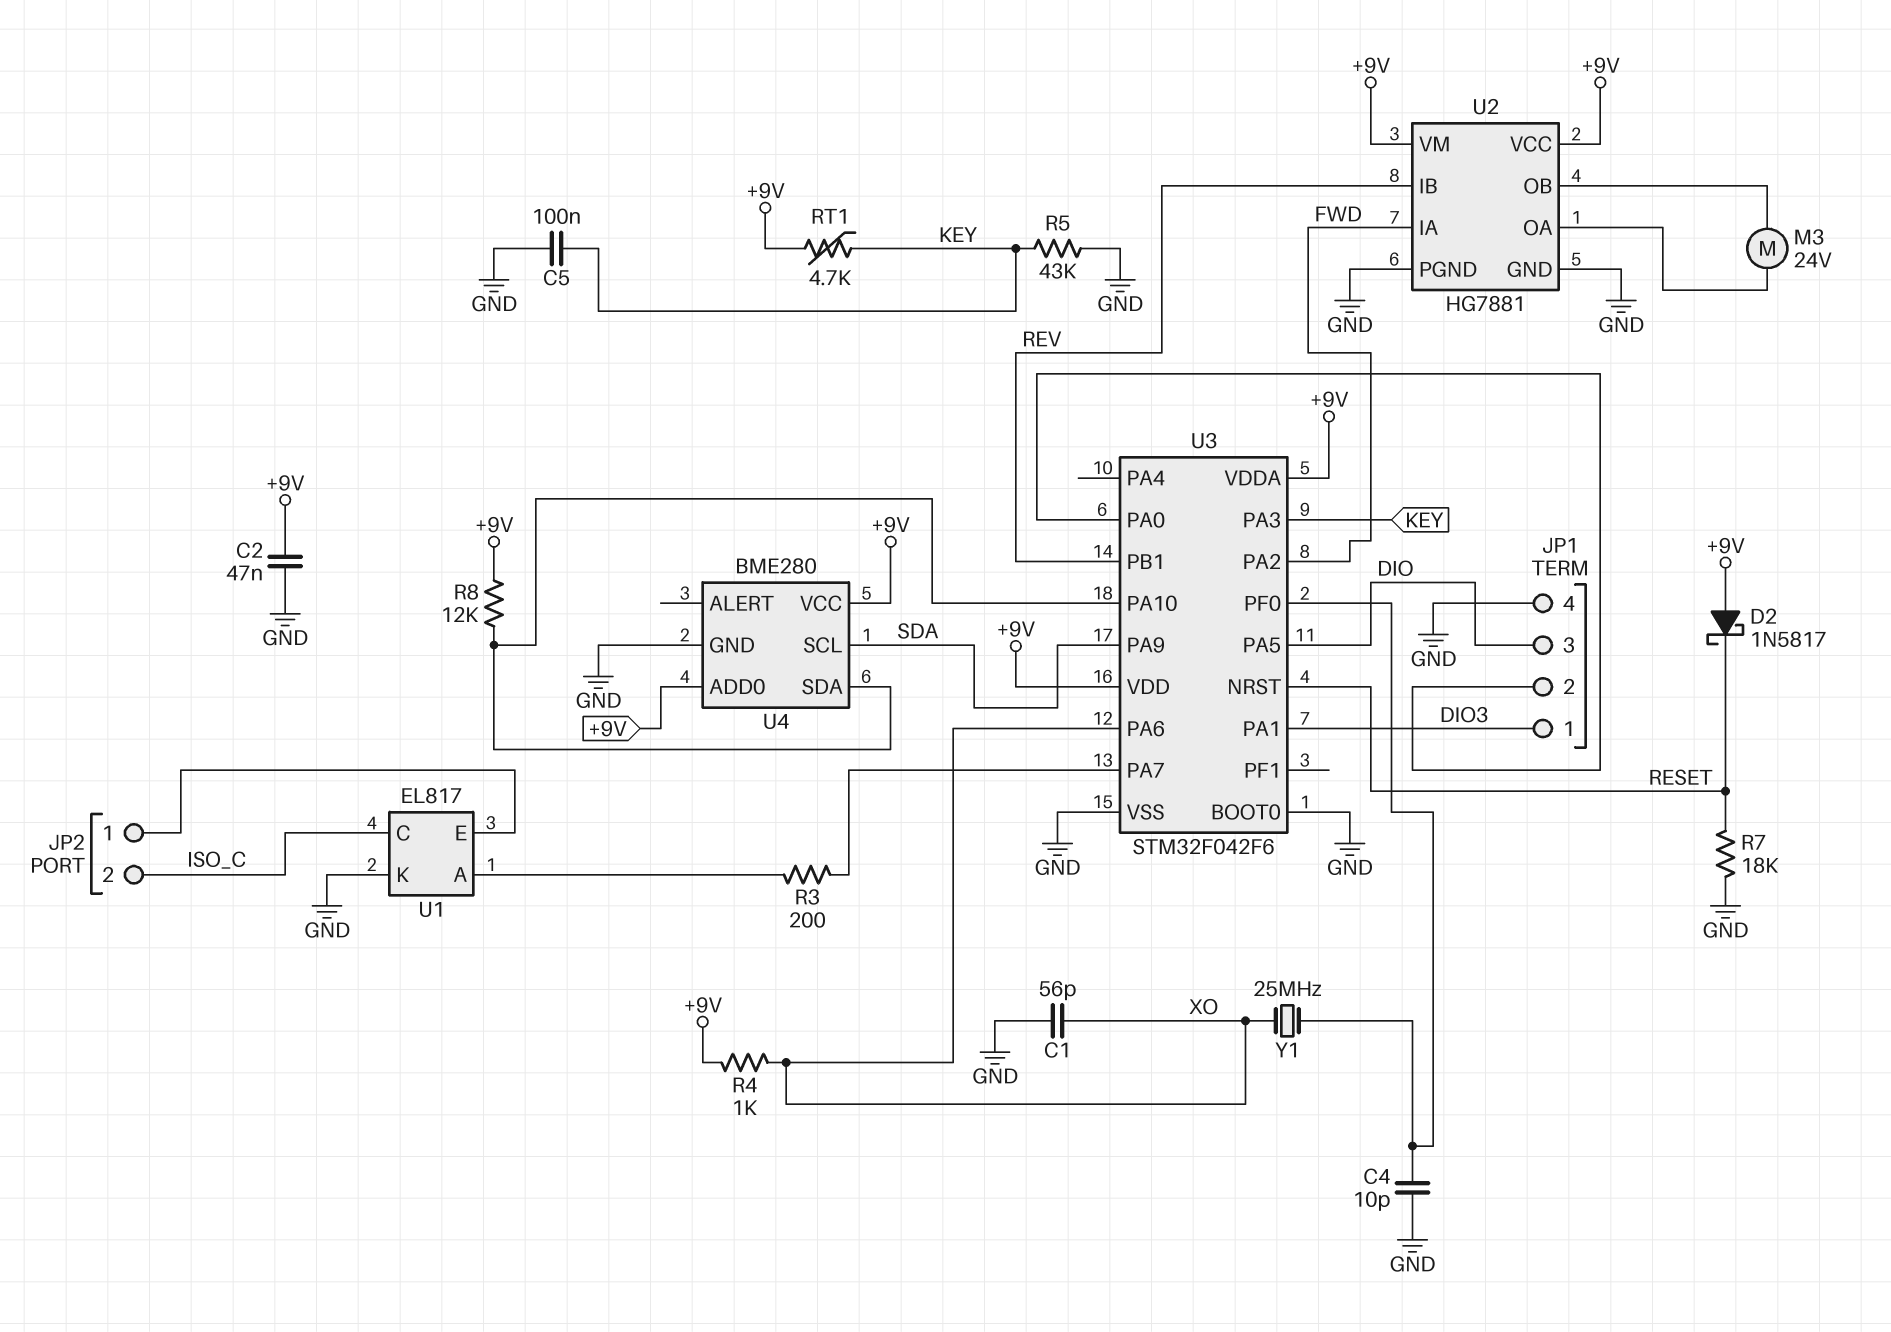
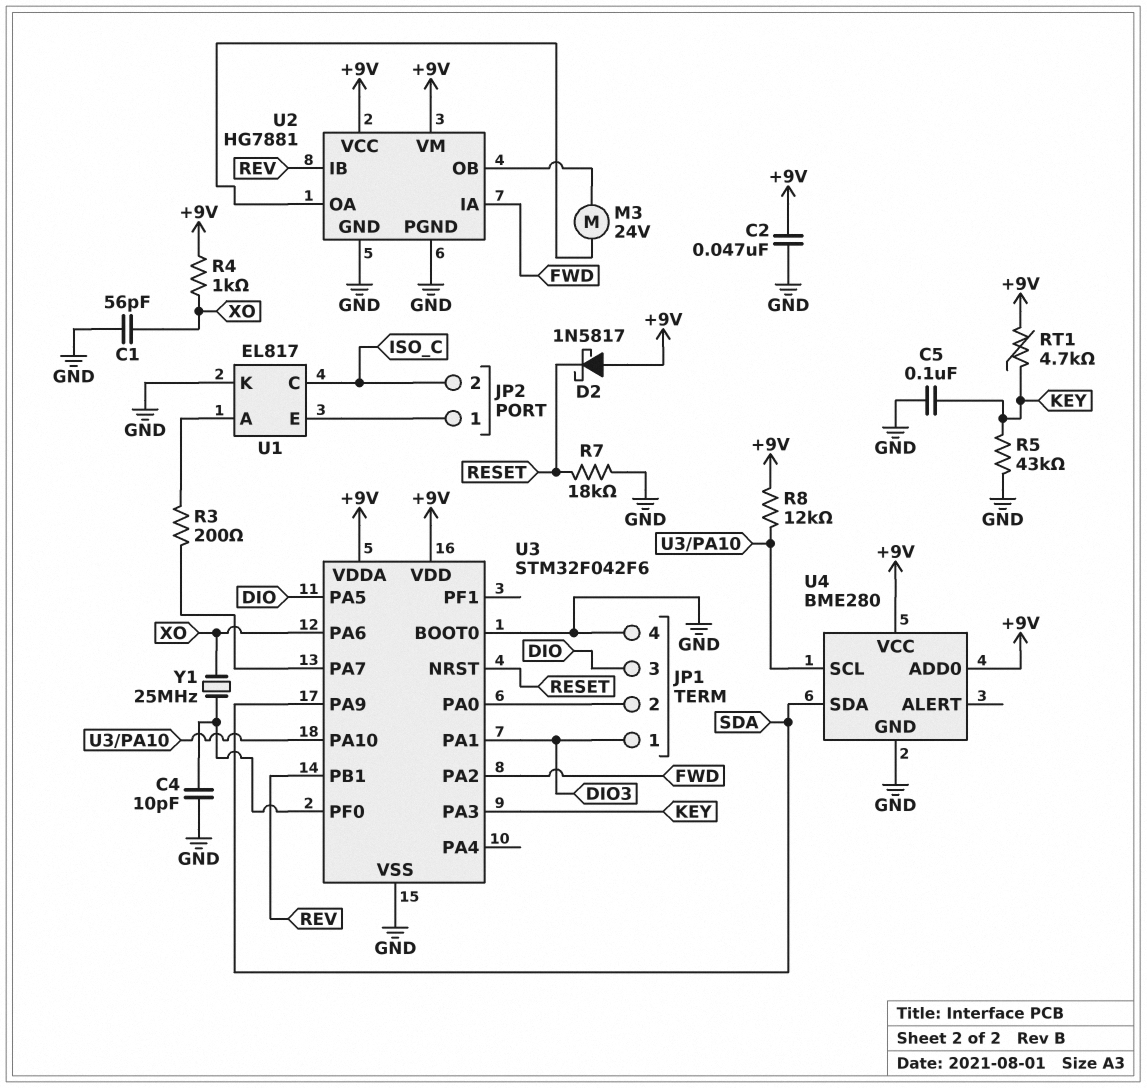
U4 pin SCL: SDA -> U3/PA10
U4 pin SDA: U3/PA10 -> SDA

